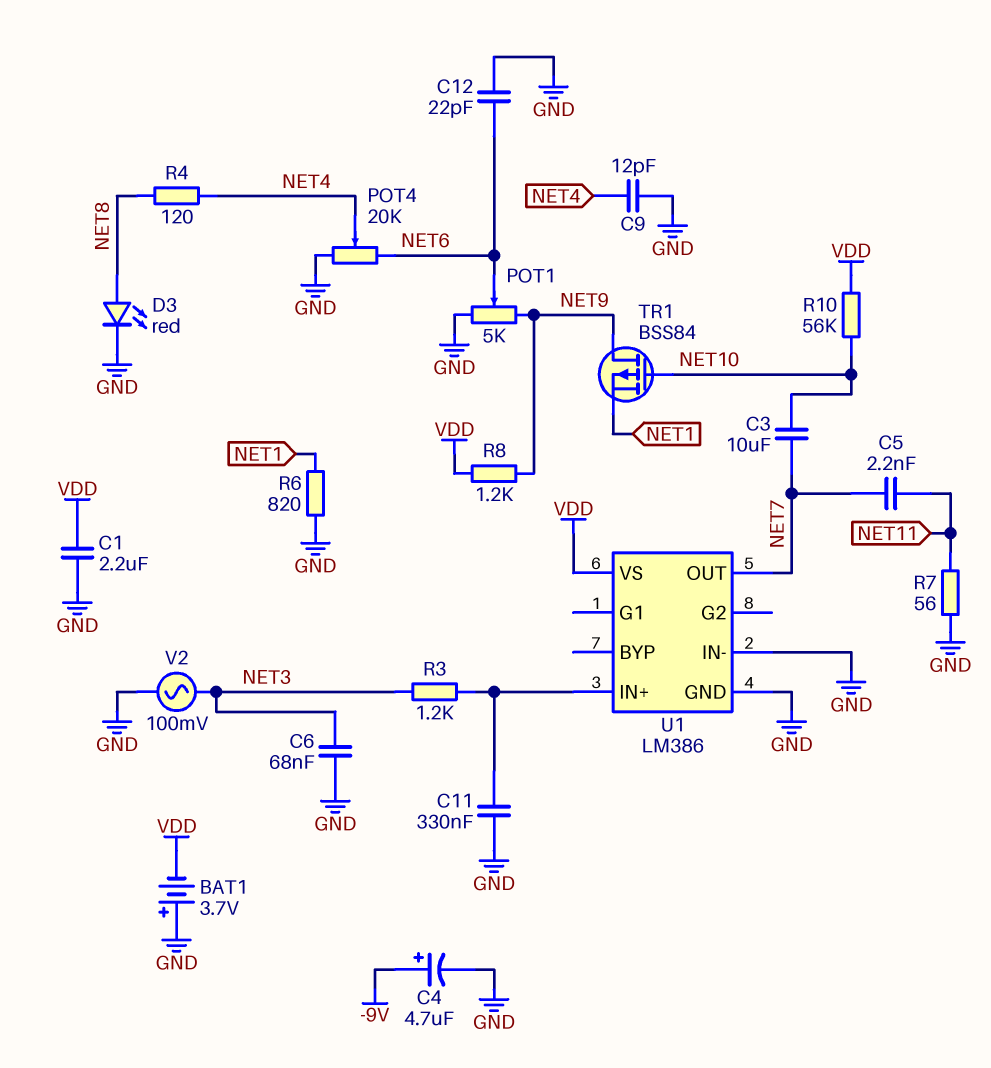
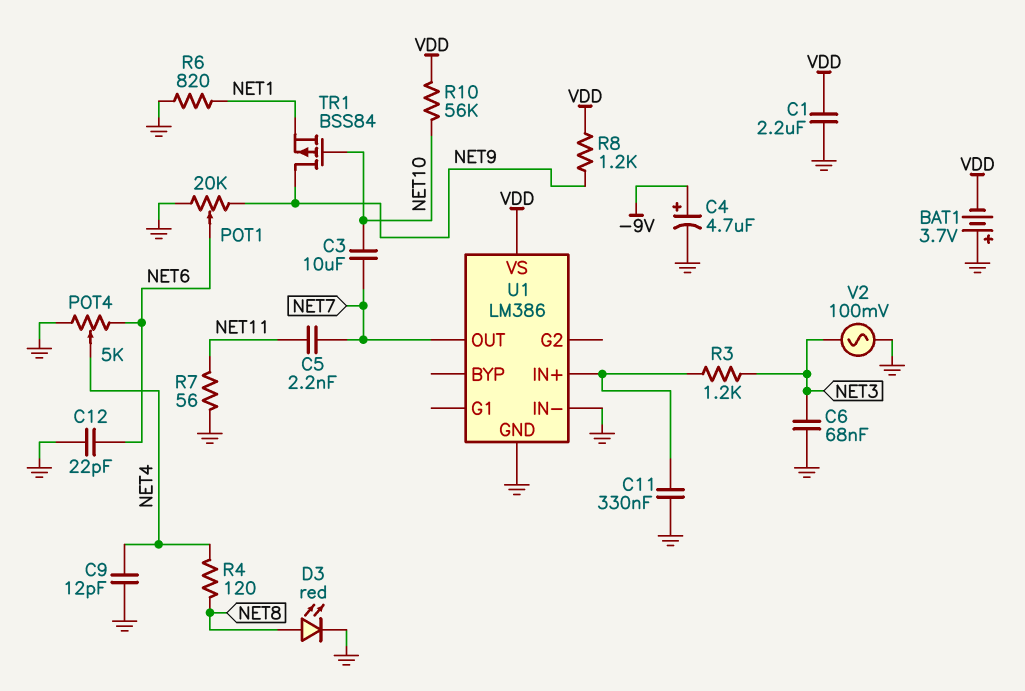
POT1: 5k (GND, NET9, wiper NET6) -> 20k (GND, NET9, wiper NET6)
POT4: 20k (GND, NET6, wiper NET4) -> 5k (GND, NET6, wiper NET4)

